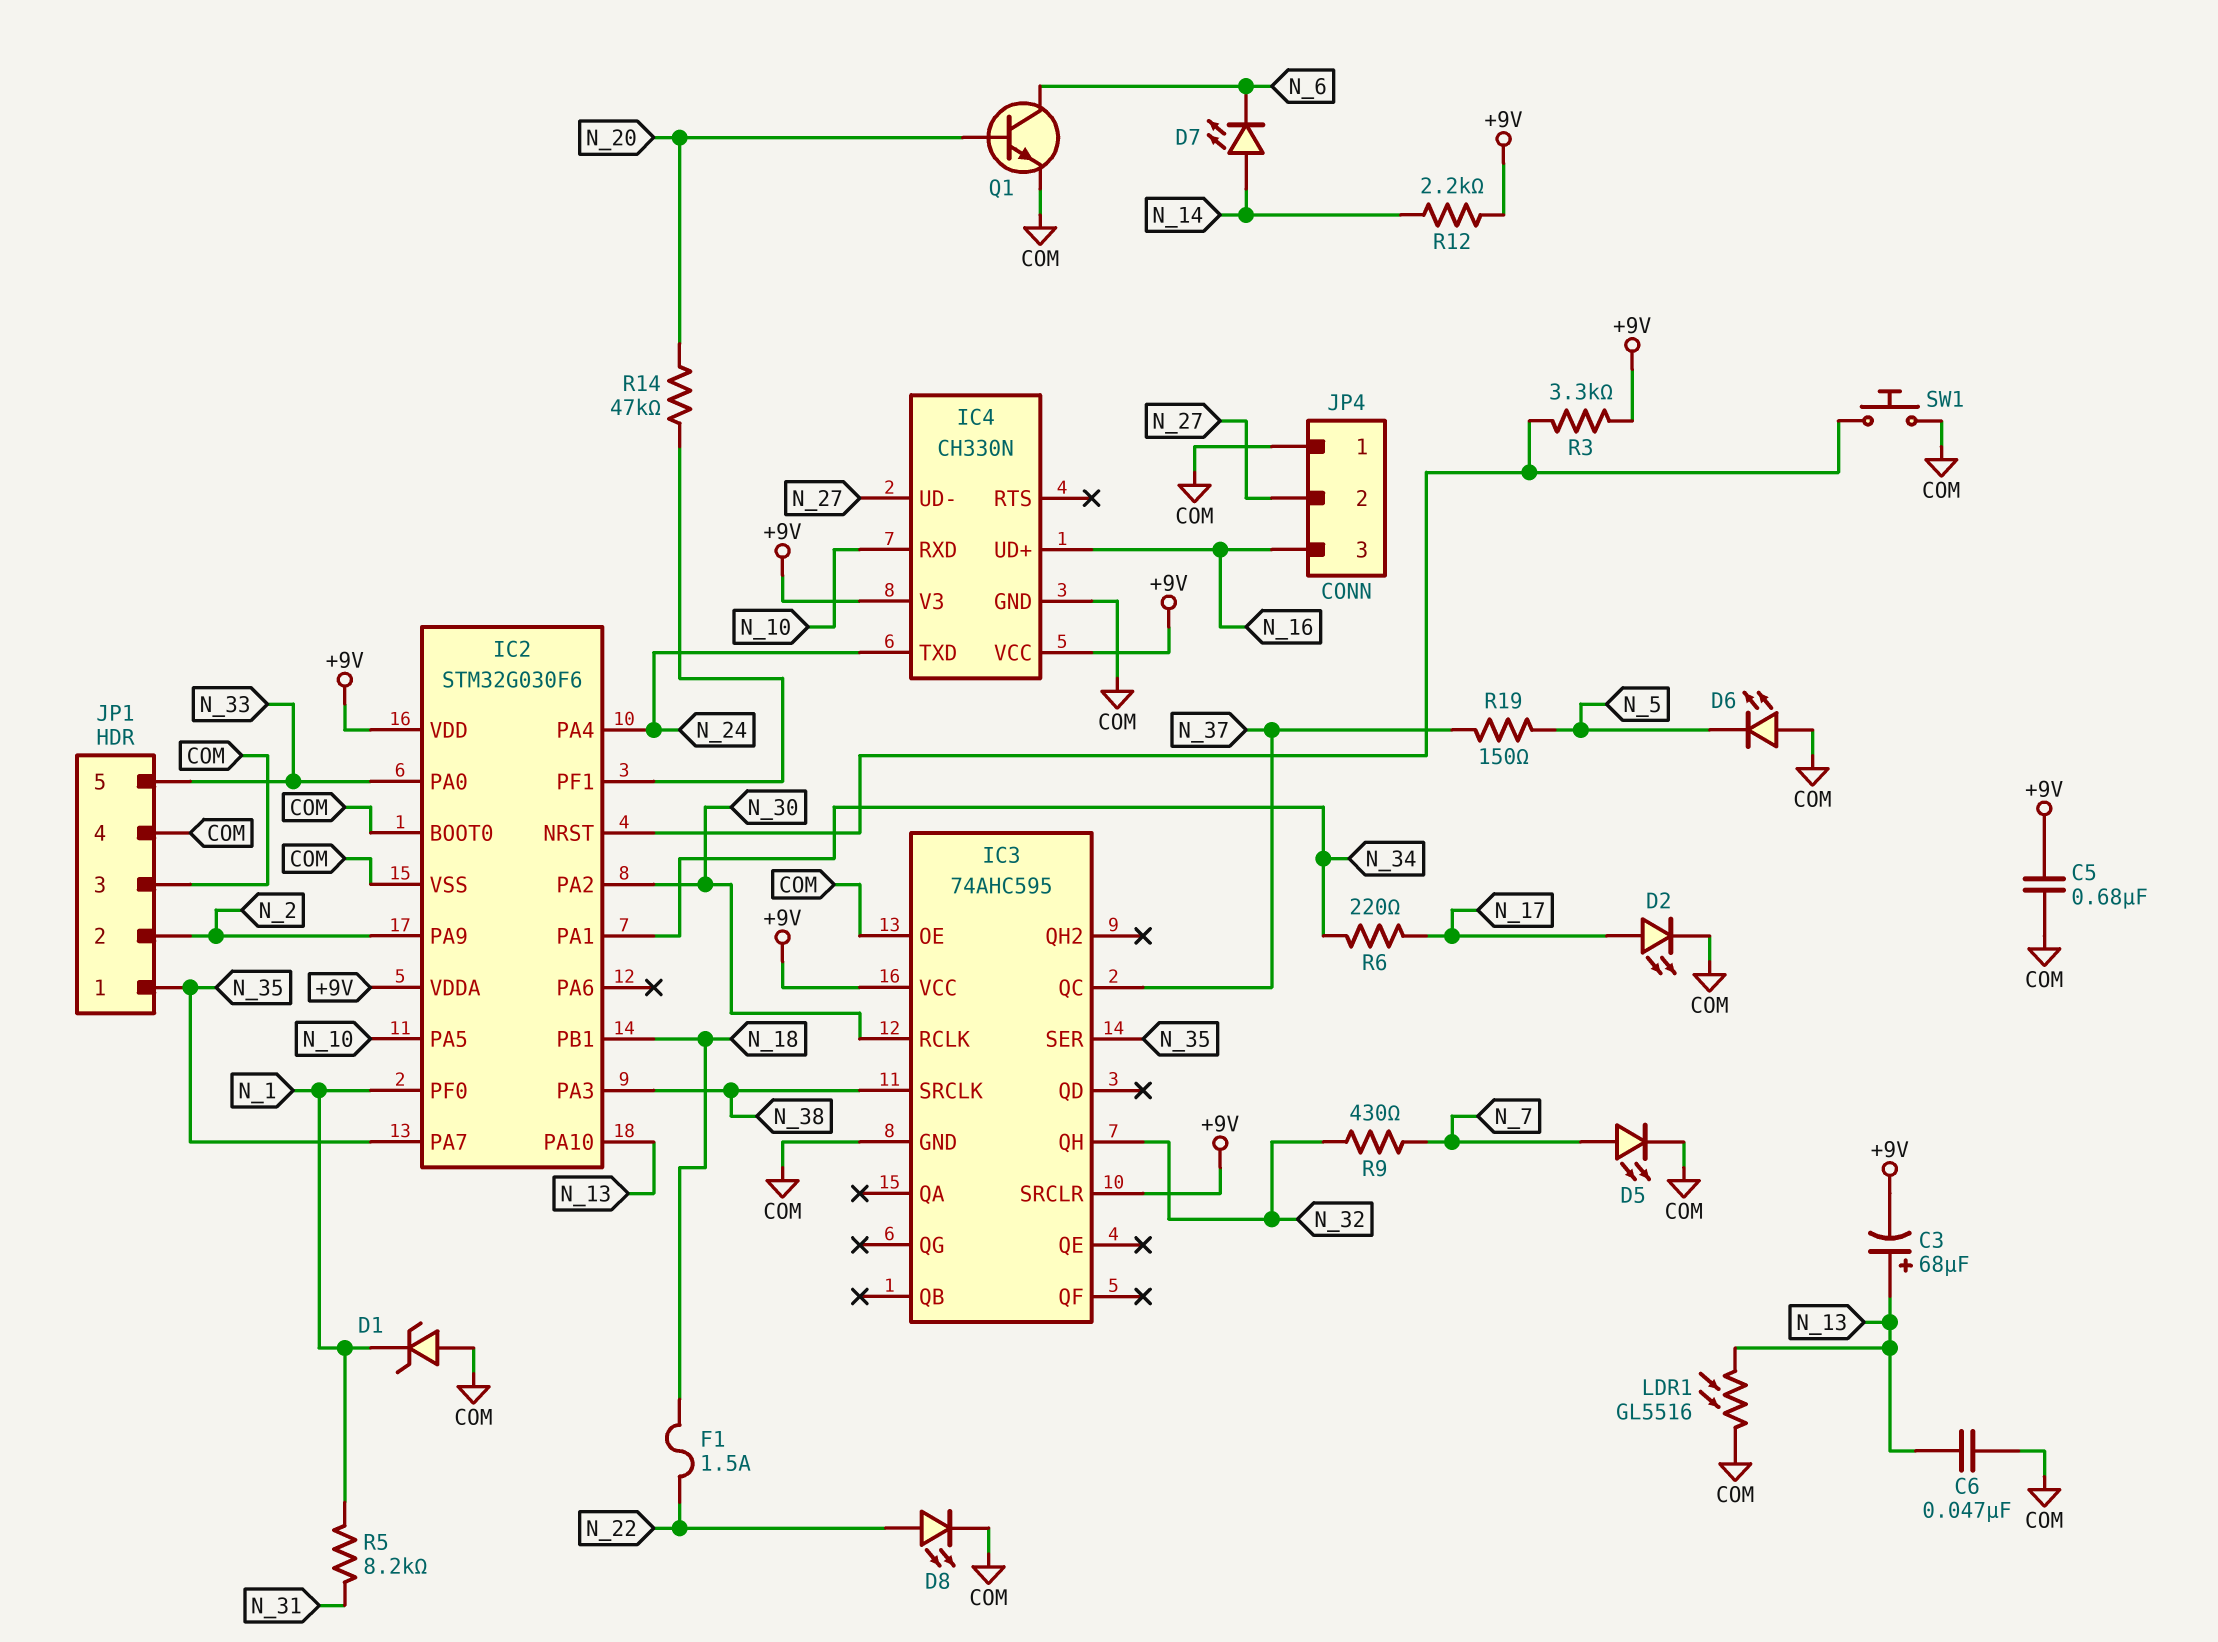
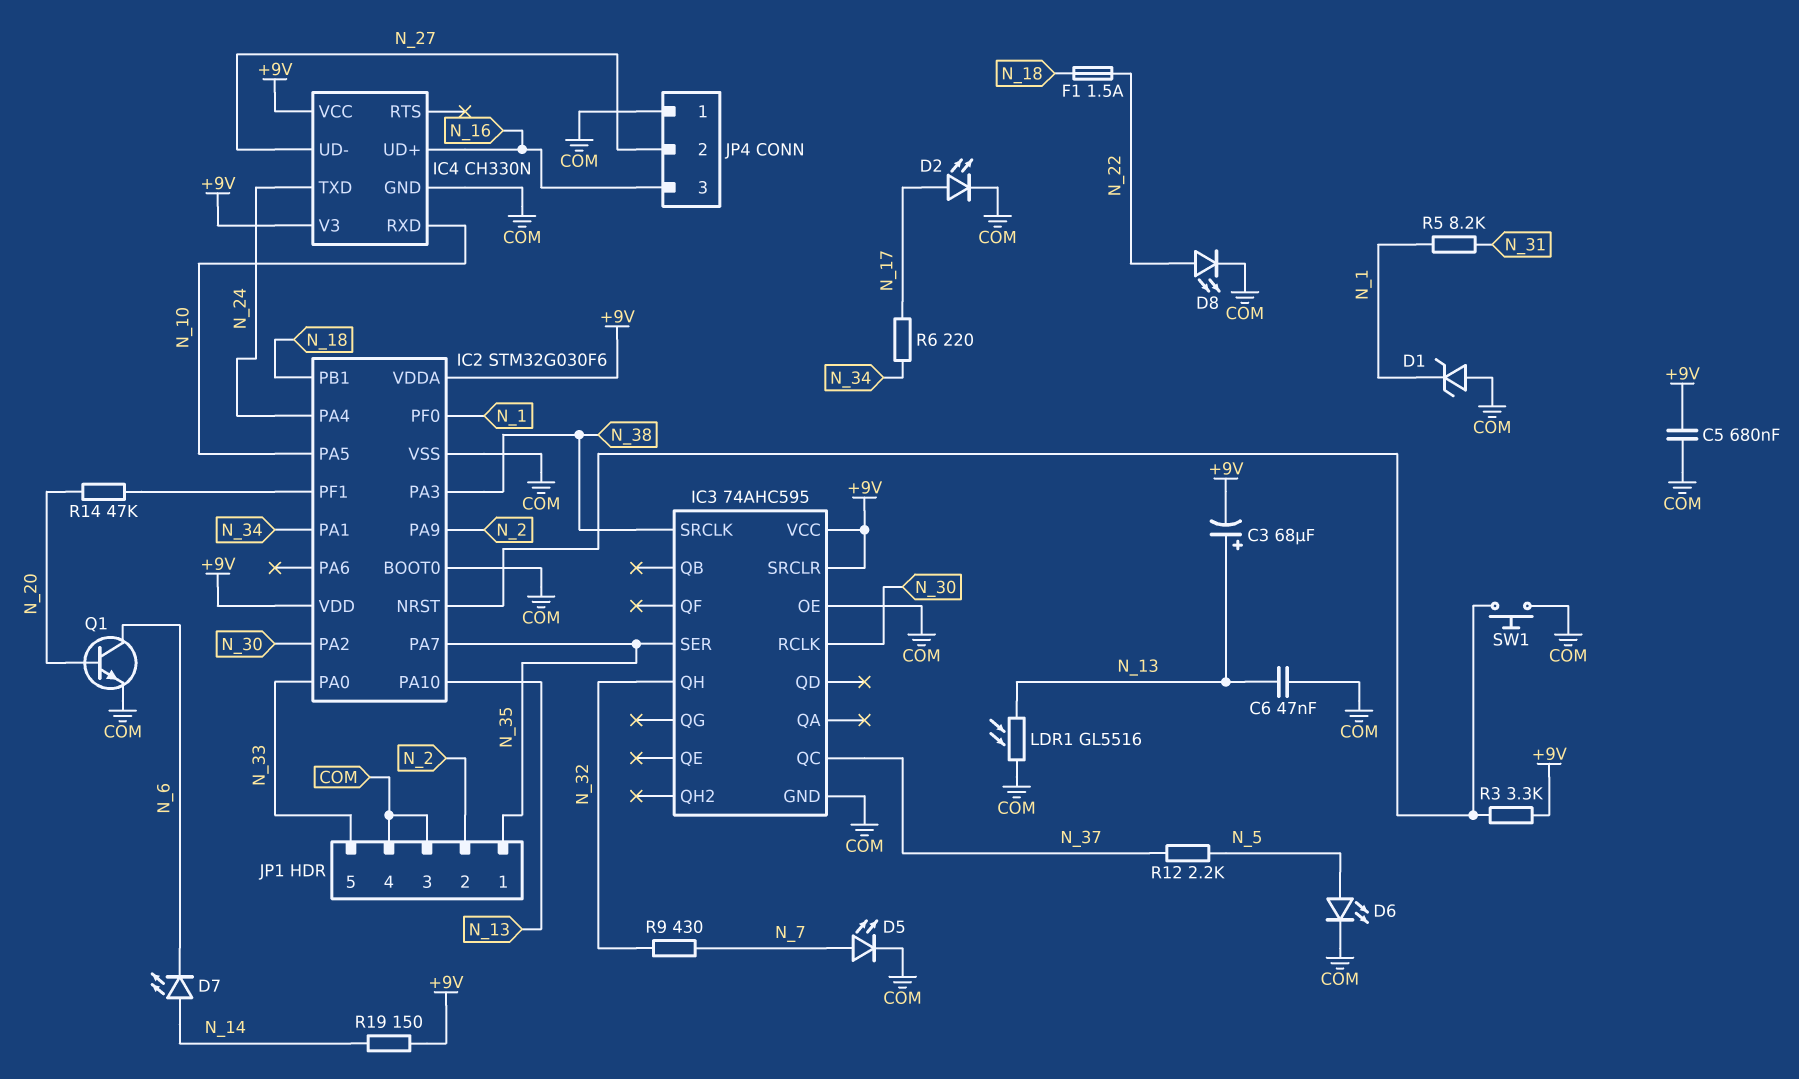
D6: LED (A COM, K N_5) -> LED (A N_5, K COM)
R12: 2.2k (+9V, N_14) -> 2.2k (N_5, N_37)
R19: 150 (N_5, N_37) -> 150 (+9V, N_14)

